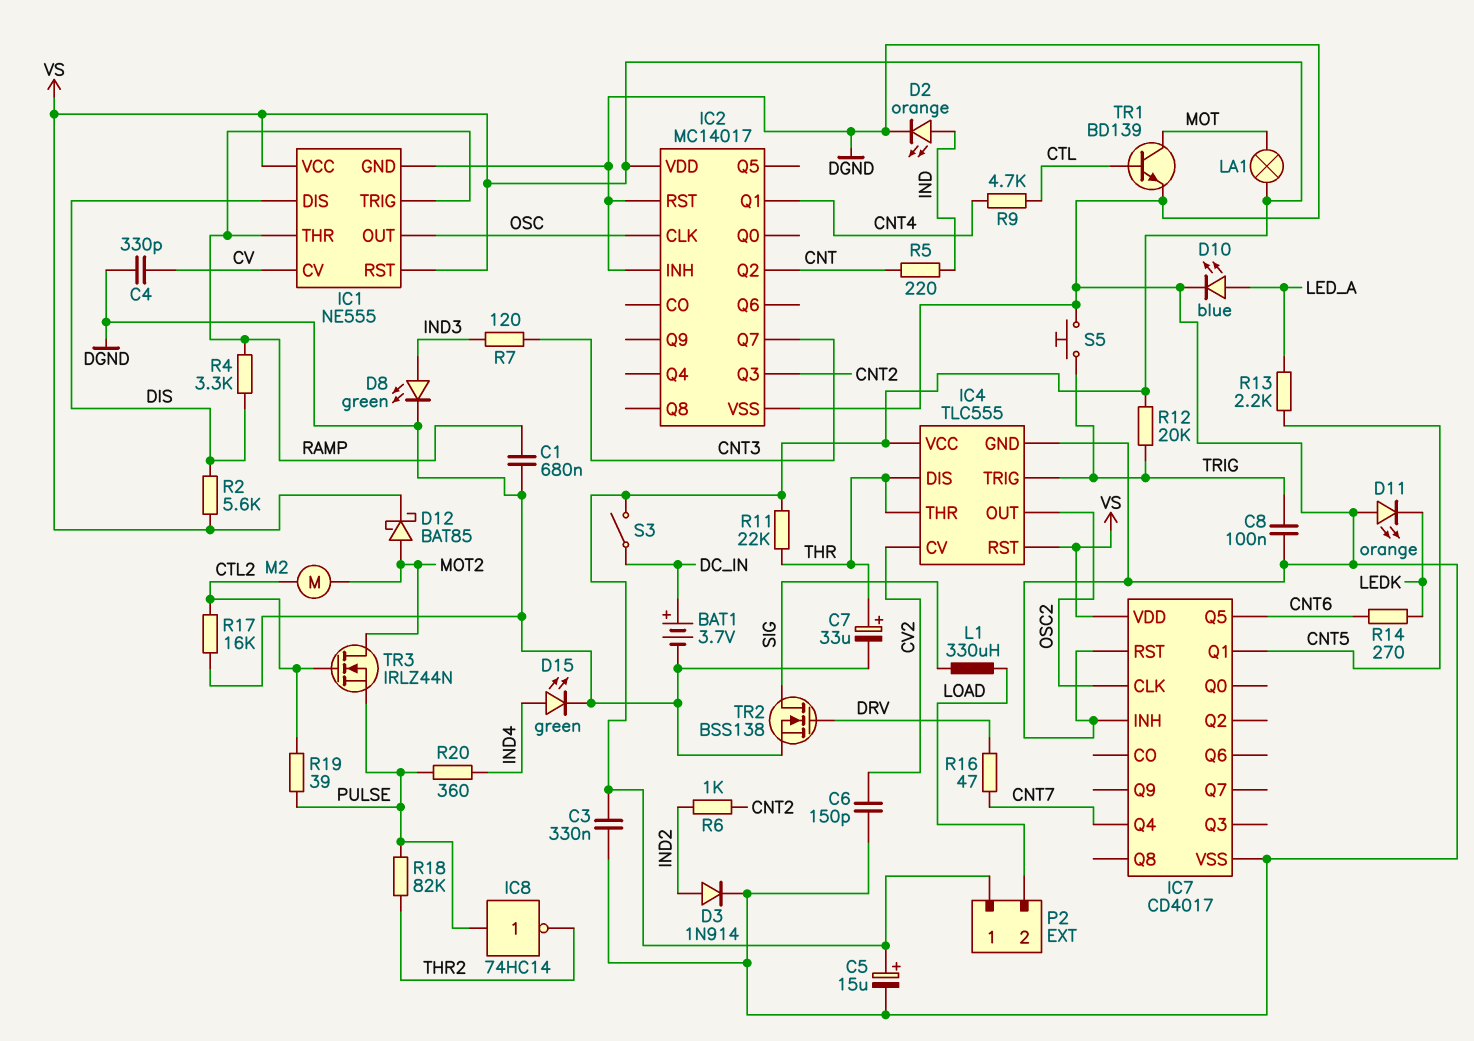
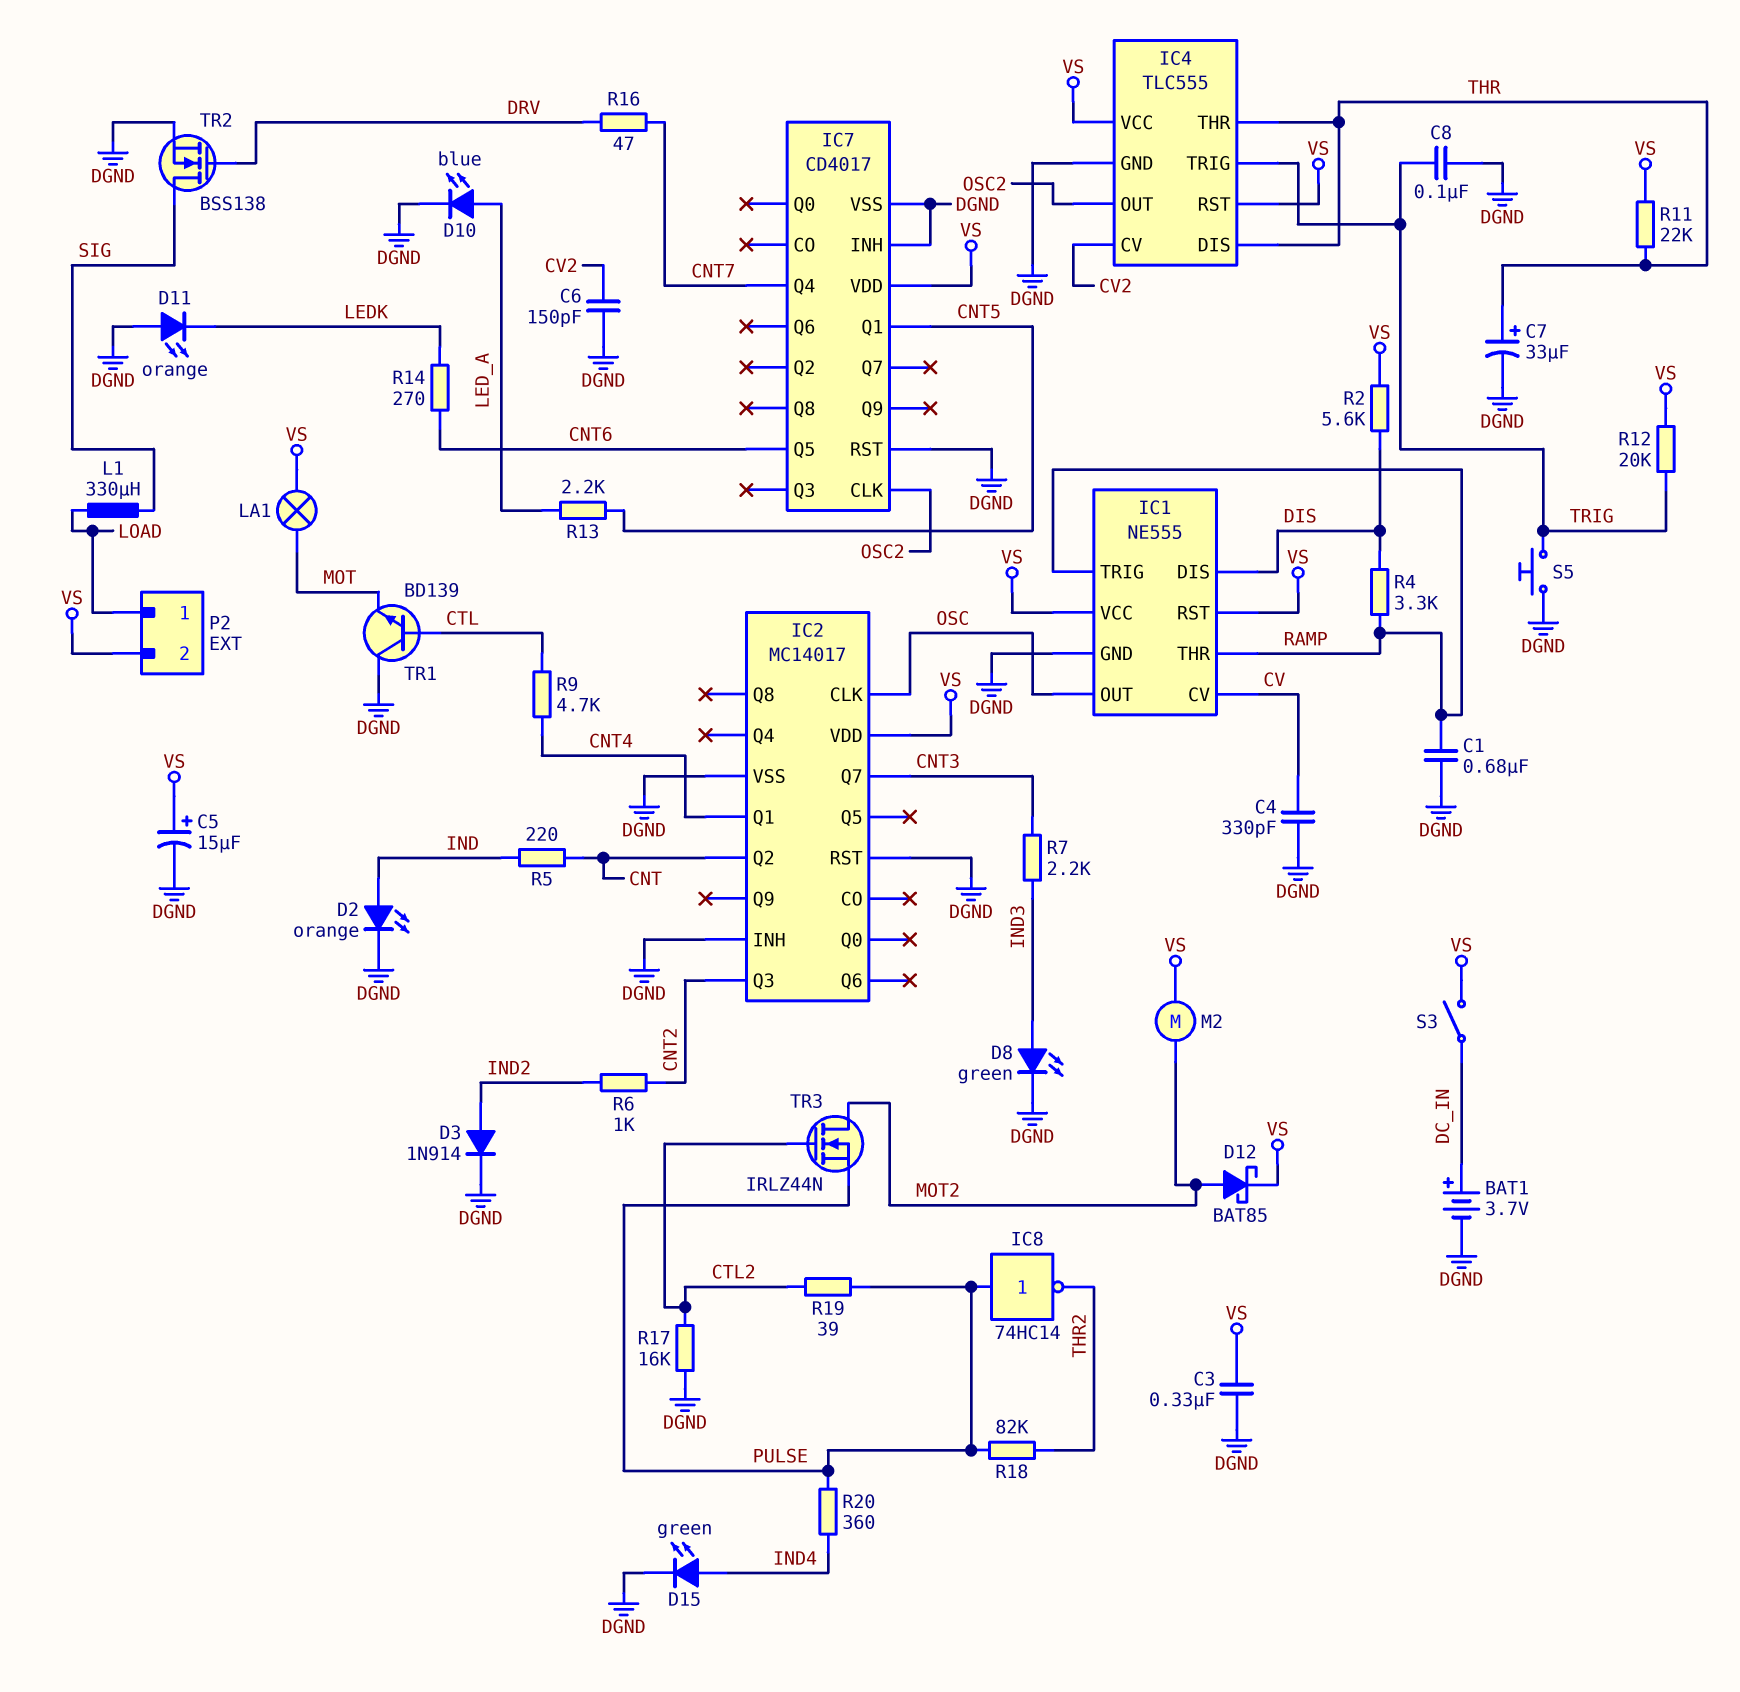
M2: motor (CTL2, MOT2) -> motor (MOT2, VS)
P2 pin 1: VS -> LOAD
P2 pin 2: LOAD -> VS
R7: 120 (CNT3, IND3) -> 2.2k (CNT3, IND3)
TR1: NPN BD139 (B CTL, C MOT, E DGND) -> NPN BD139 (B CTL, C DGND, E MOT)

